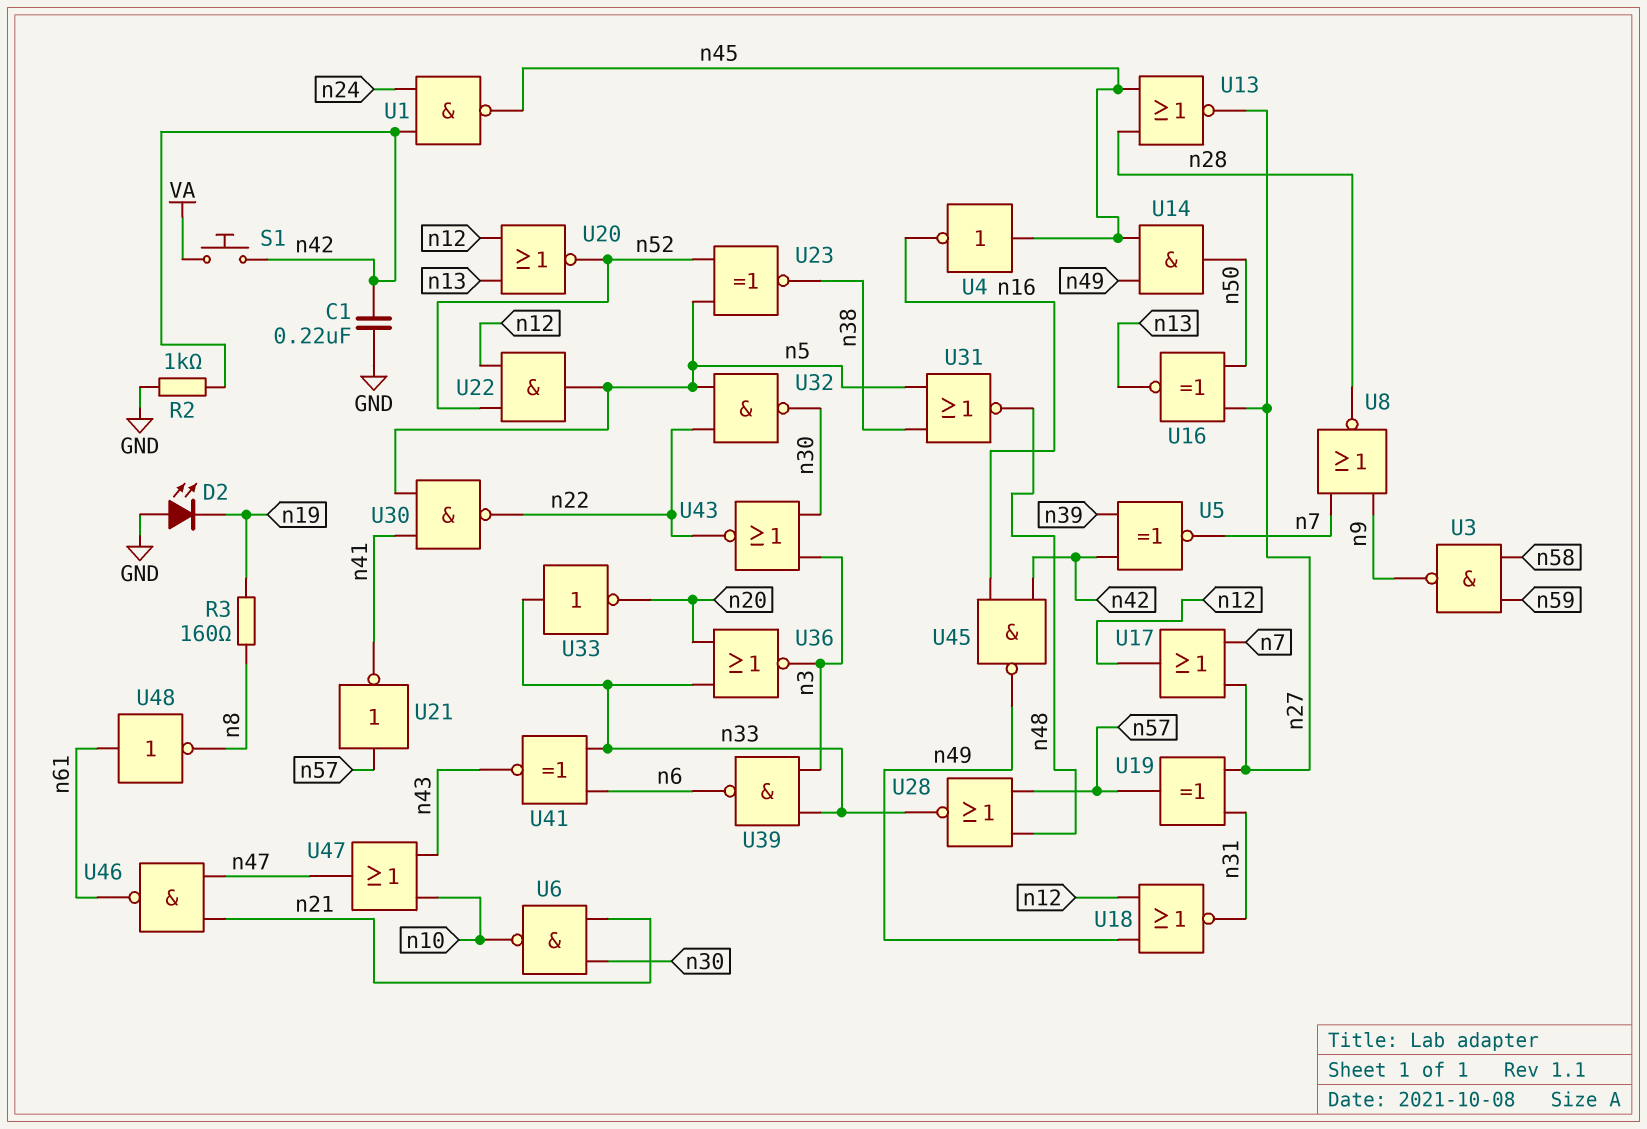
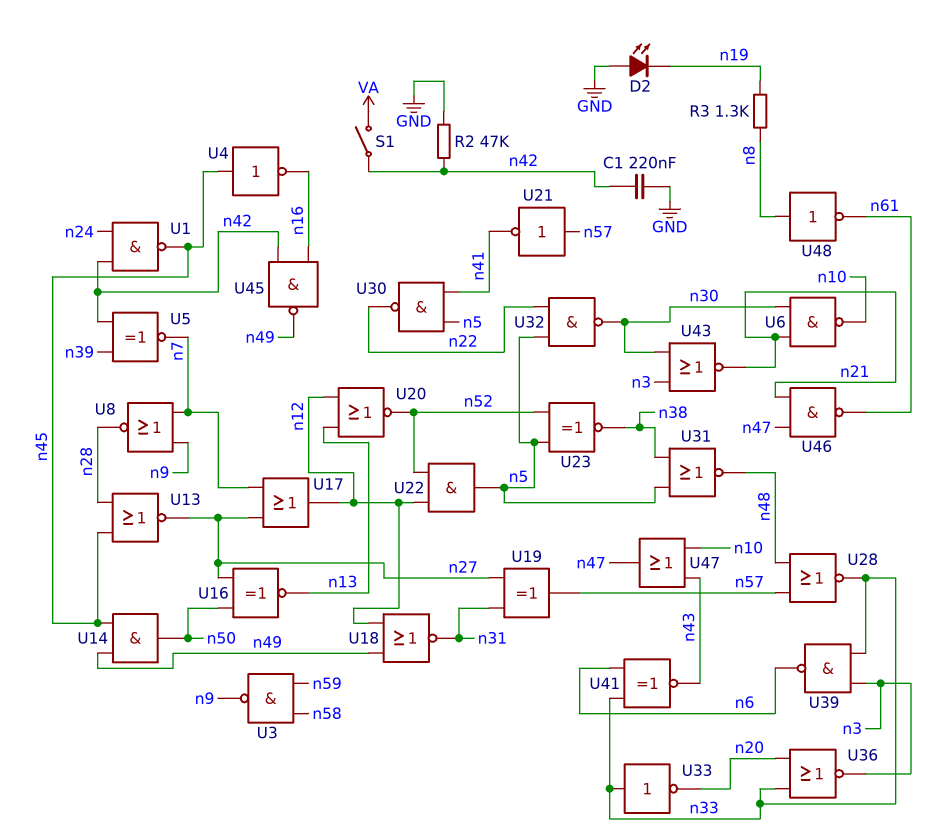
R2: 1k (GND, n42) -> 47k (GND, n42)
R3: 160 (n8, n19) -> 1.3k (n8, n19)
S1: button (VA, n42) -> switch (VA, n42)
U43: NOR (in n3, in n30, out n22) -> NOR (in n3, in n30, out n21)
U48: NOT (in n61, out n8) -> NOT (in n8, out n61)

